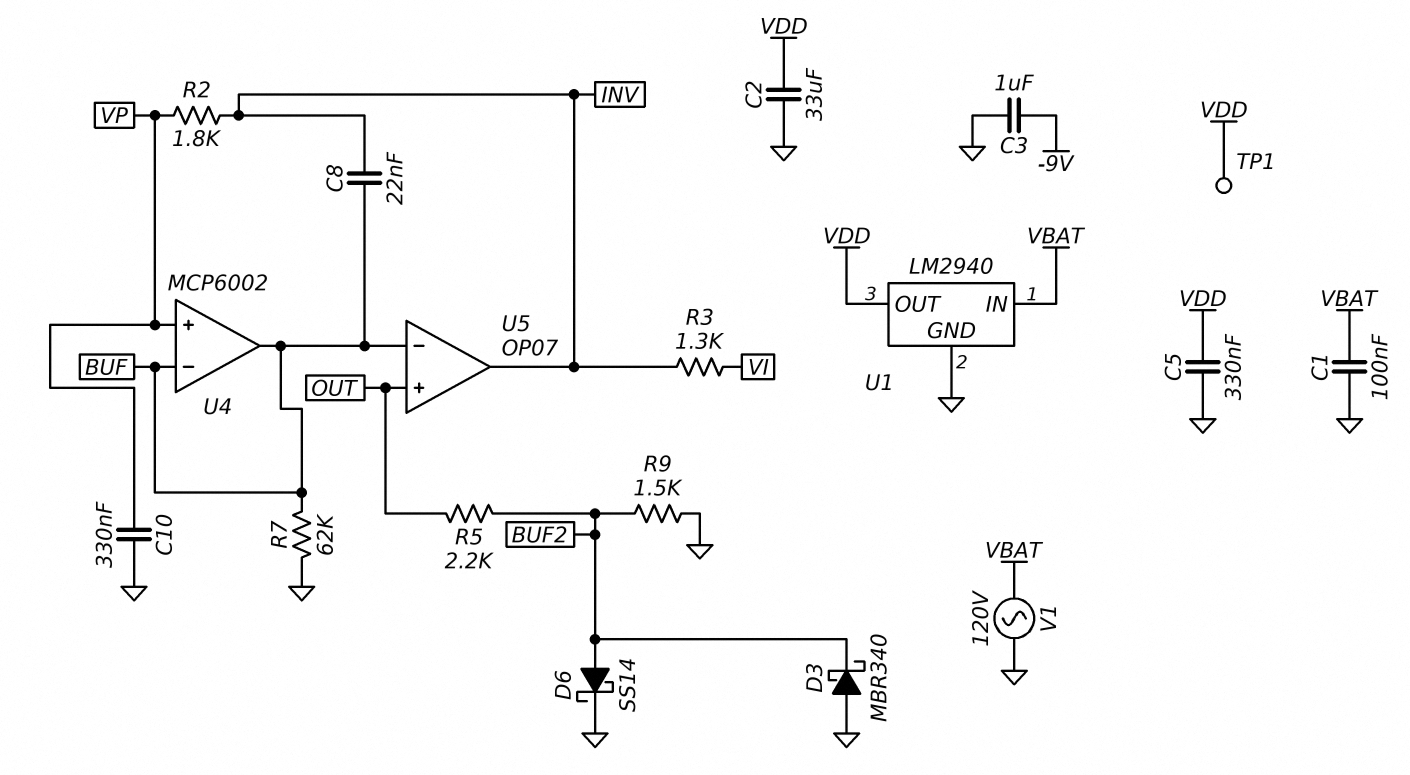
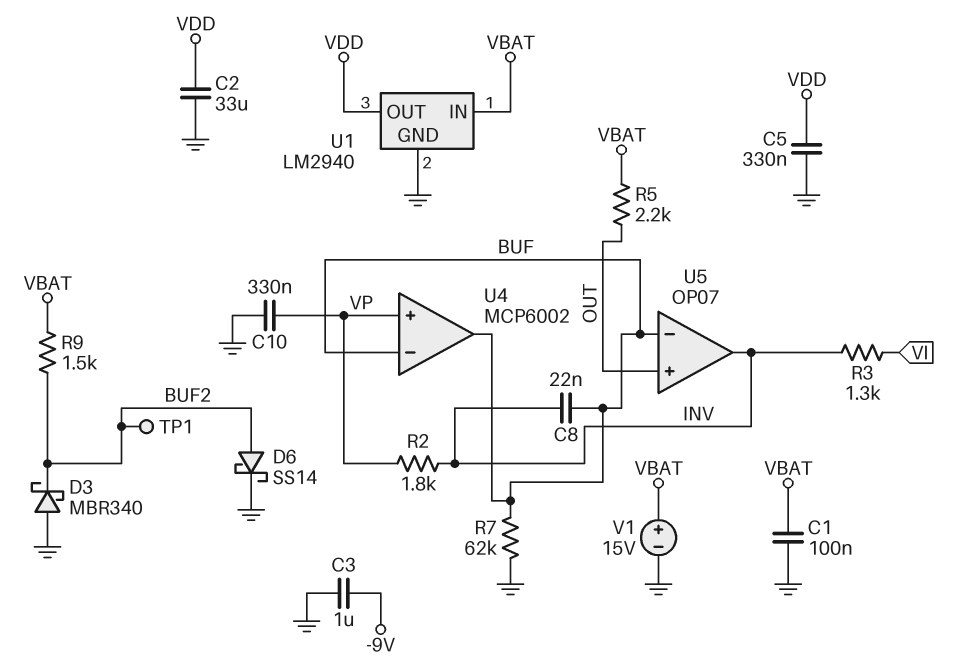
R5: 2.2k (BUF2, OUT) -> 2.2k (OUT, VBAT)
R9: 1.5k (BUF2, GND) -> 1.5k (BUF2, VBAT)
TP1: test point (VDD) -> test point (BUF2)
V1: AC 120V (GND, VBAT) -> 15V (plus VBAT, minus GND)

